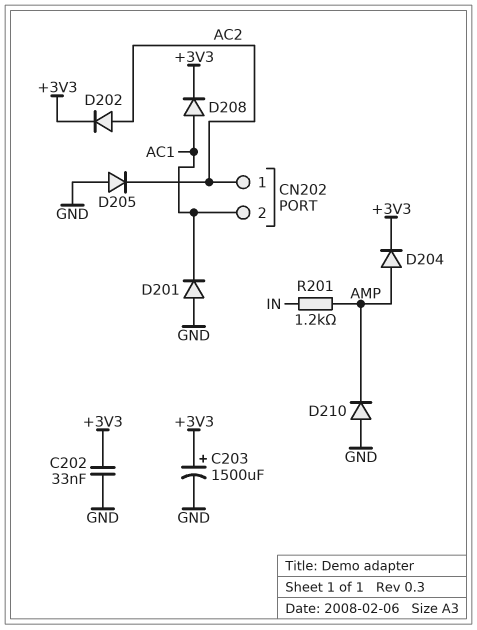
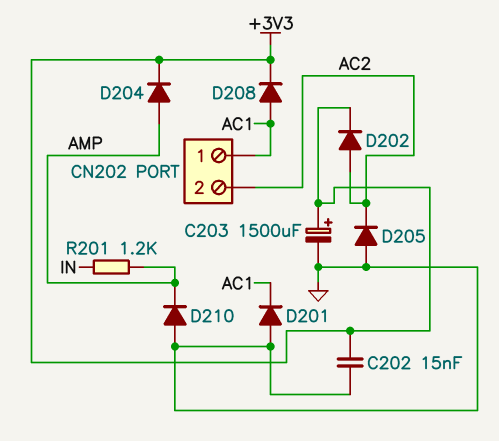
C202: 33nF (+3V3, GND) -> 15nF (+3V3, GND)
CN202 pin 1: AC2 -> AC1
CN202 pin 2: AC1 -> AC2

